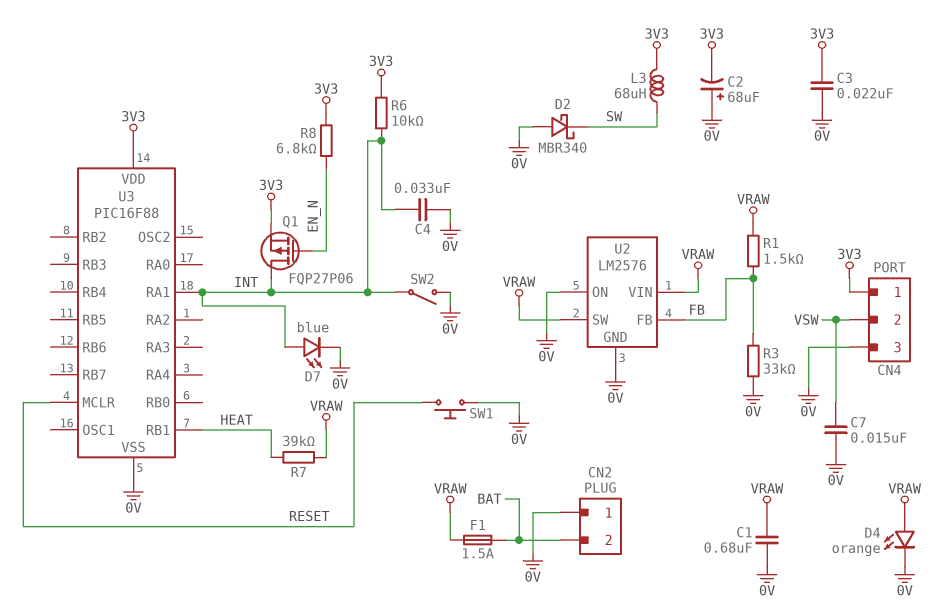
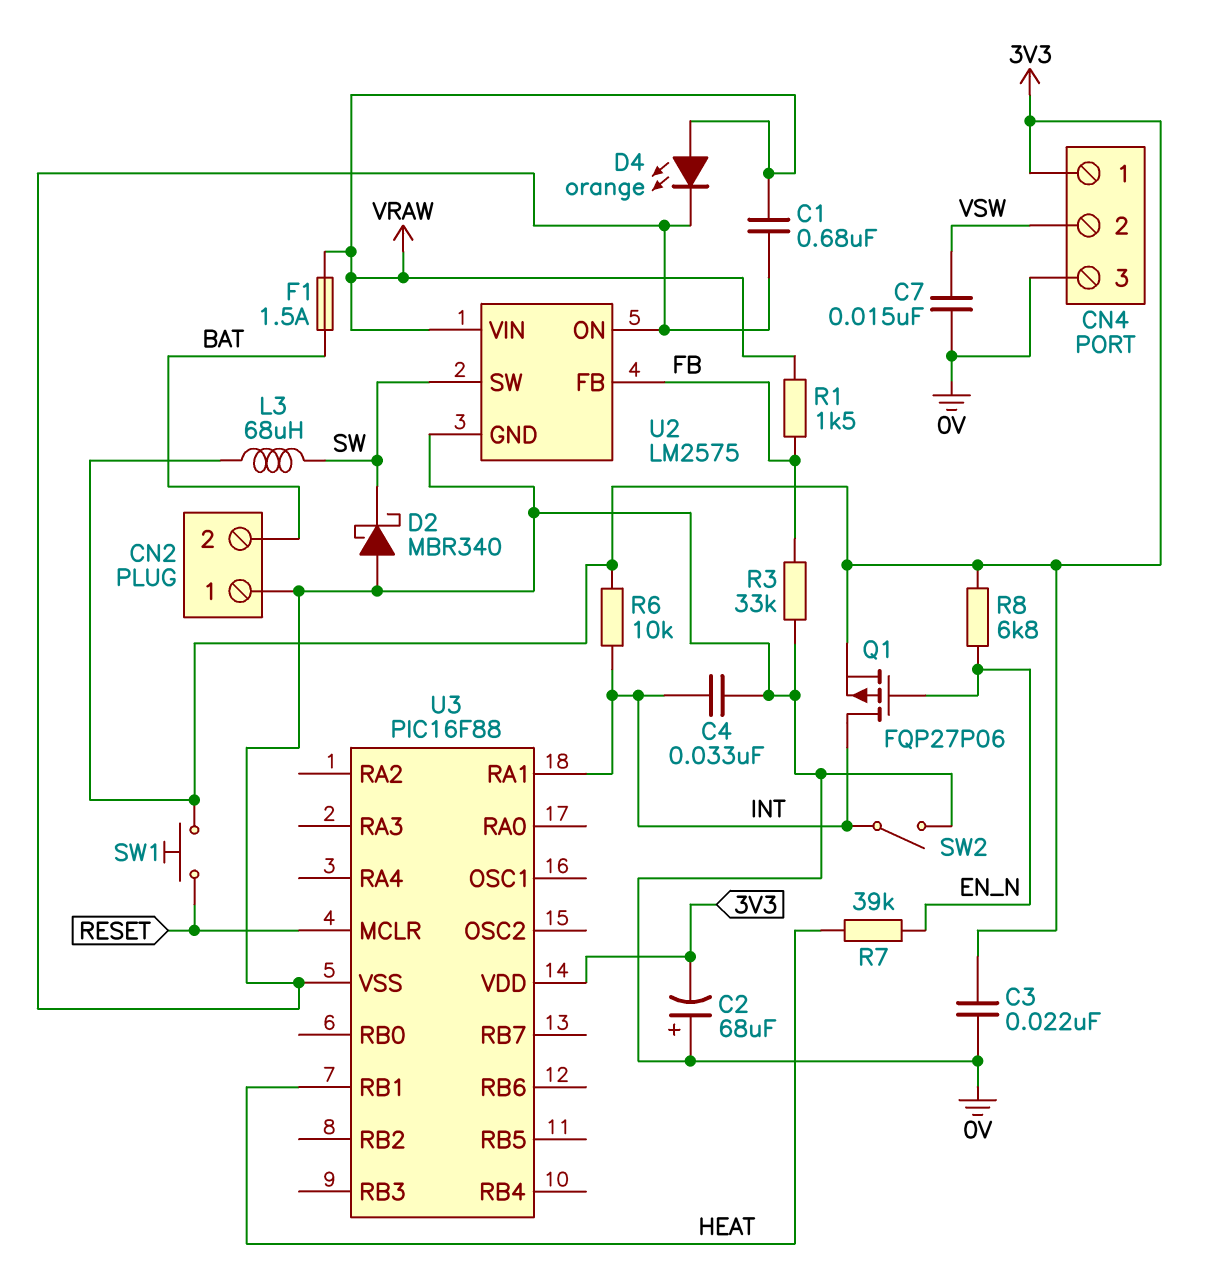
D7: LED blue (A INT, K 0V) -> none
R7: 39k (HEAT, VRAW) -> 39k (EN_N, HEAT)
SW1: button (0V, RESET) -> button (3V3, RESET)
U2: LM2576 -> LM2575
U2 pin SW: VRAW -> SW

